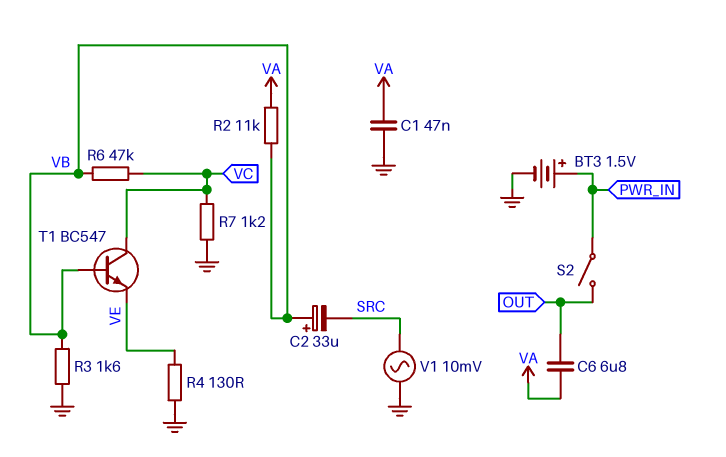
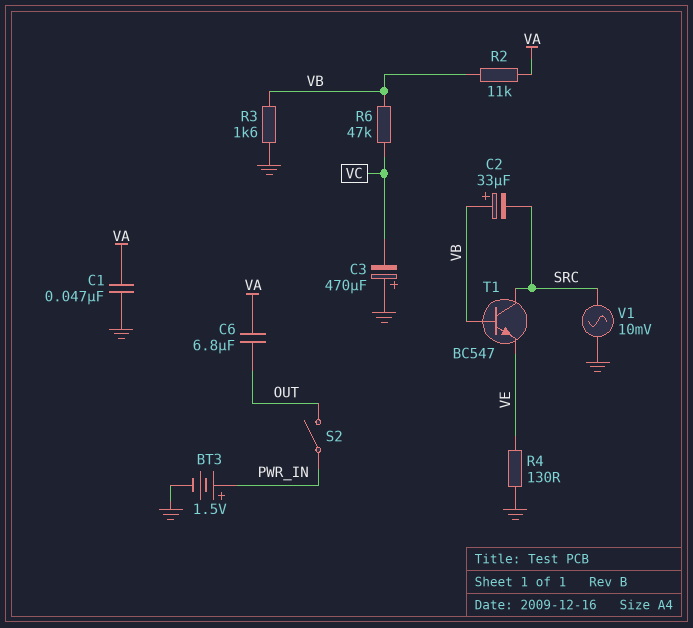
C3: none -> 470uF (plus GND, minus VC)
R7: 1.2k (GND, VC) -> none
T1: NPN BC547 (B VB, C VC, E VE) -> NPN BC547 (B VB, C SRC, E VE)

